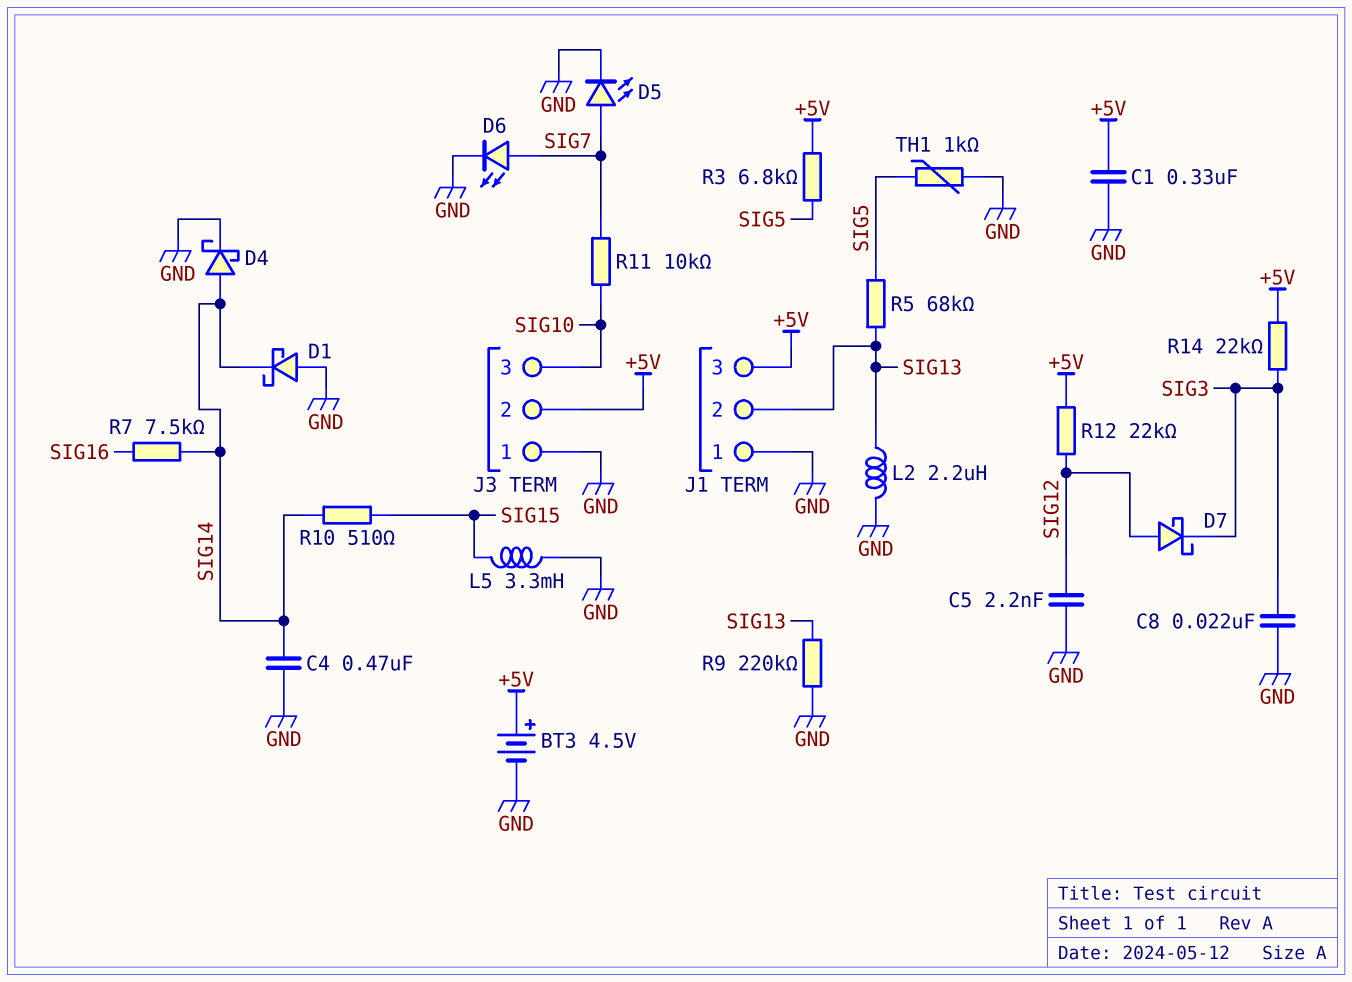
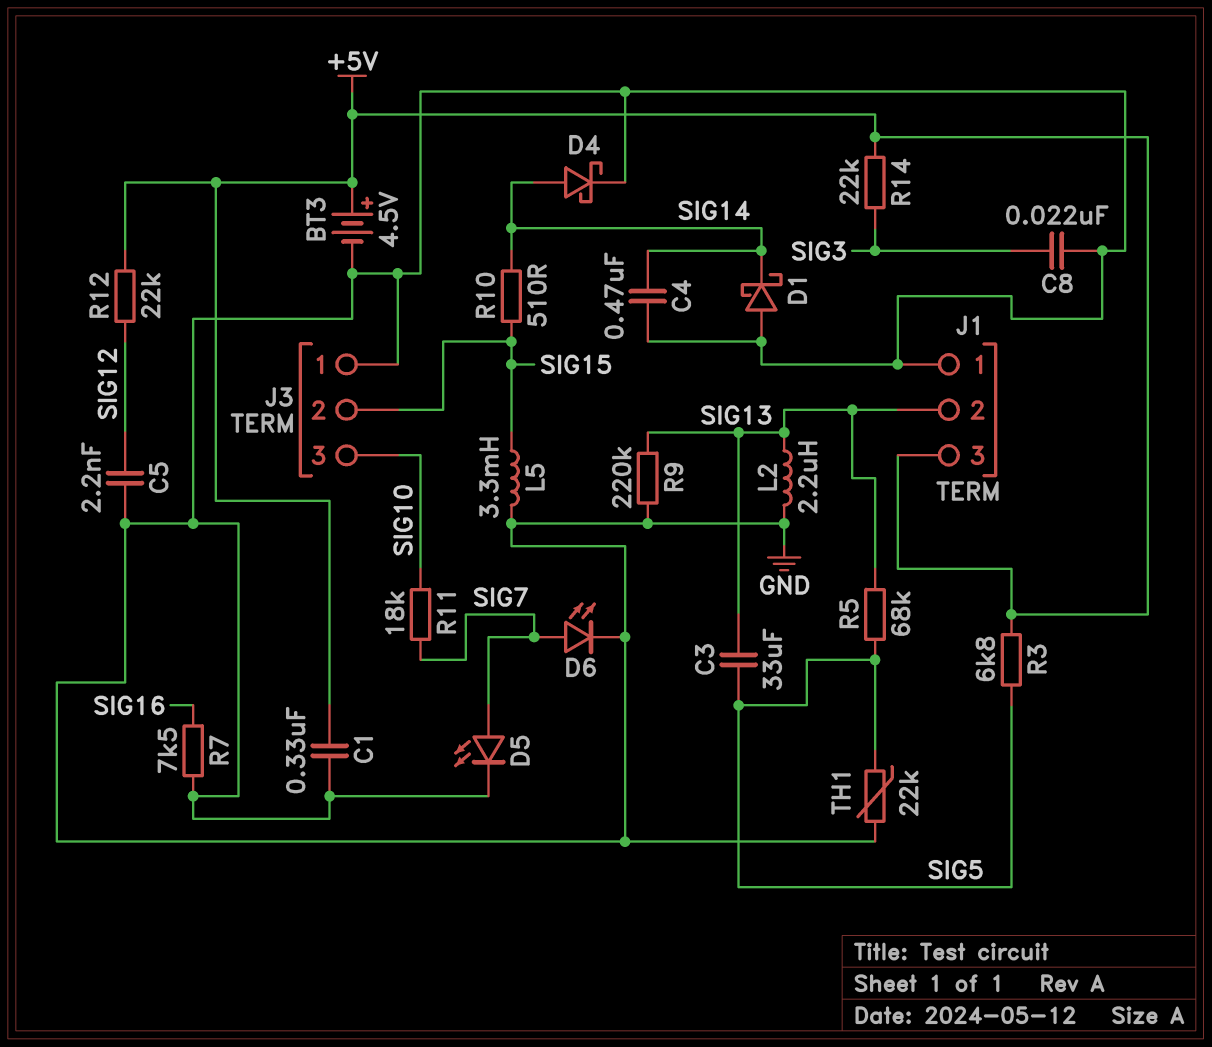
C3: none -> 33uF (SIG5, SIG13)
D7: schottky (A SIG12, K SIG3) -> none
J3 pin 2: +5V -> SIG15
R7: 7.5k (SIG14, SIG16) -> 7.5k (GND, SIG16)
R11: 10k (SIG7, SIG10) -> 18k (SIG7, SIG10)
TH1: 1k (GND, SIG5) -> 22k (GND, SIG5)

